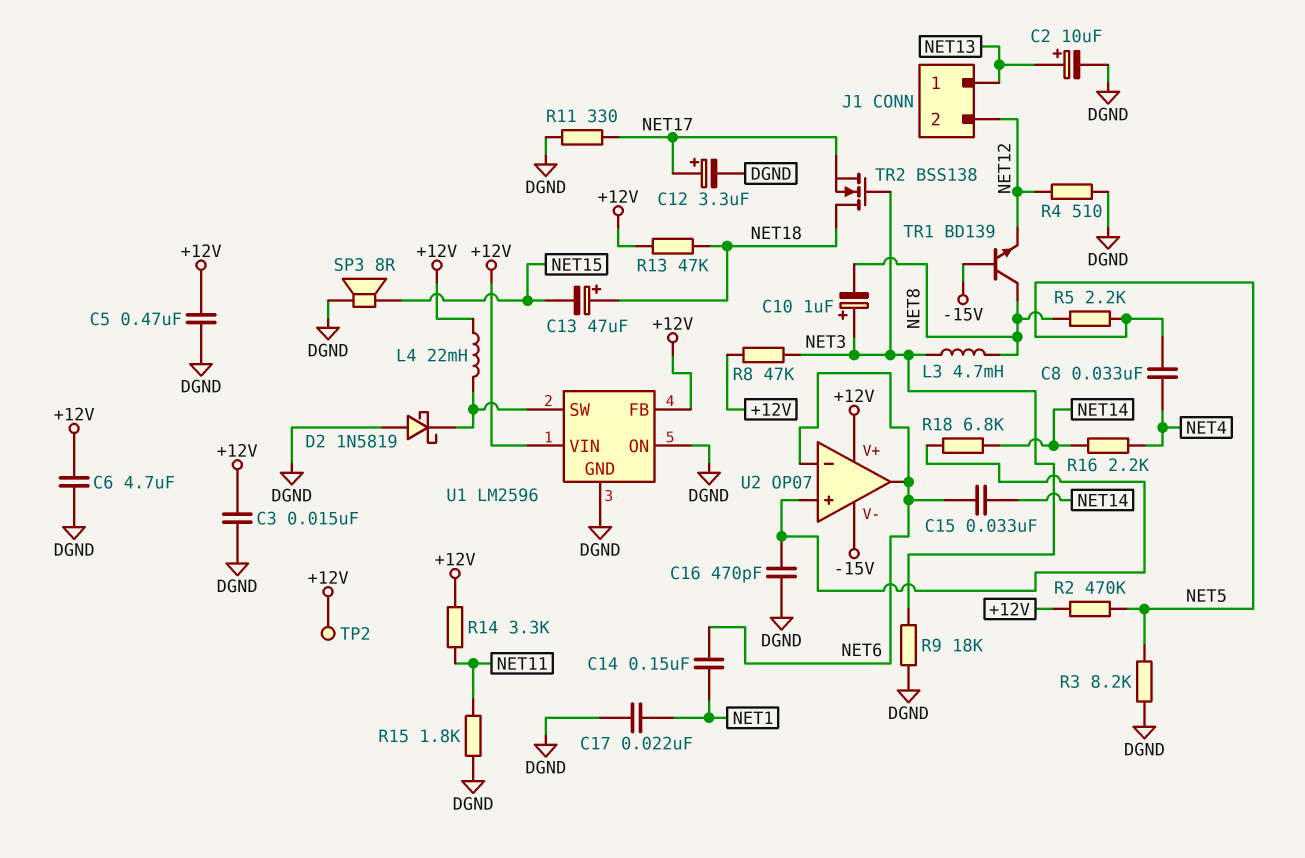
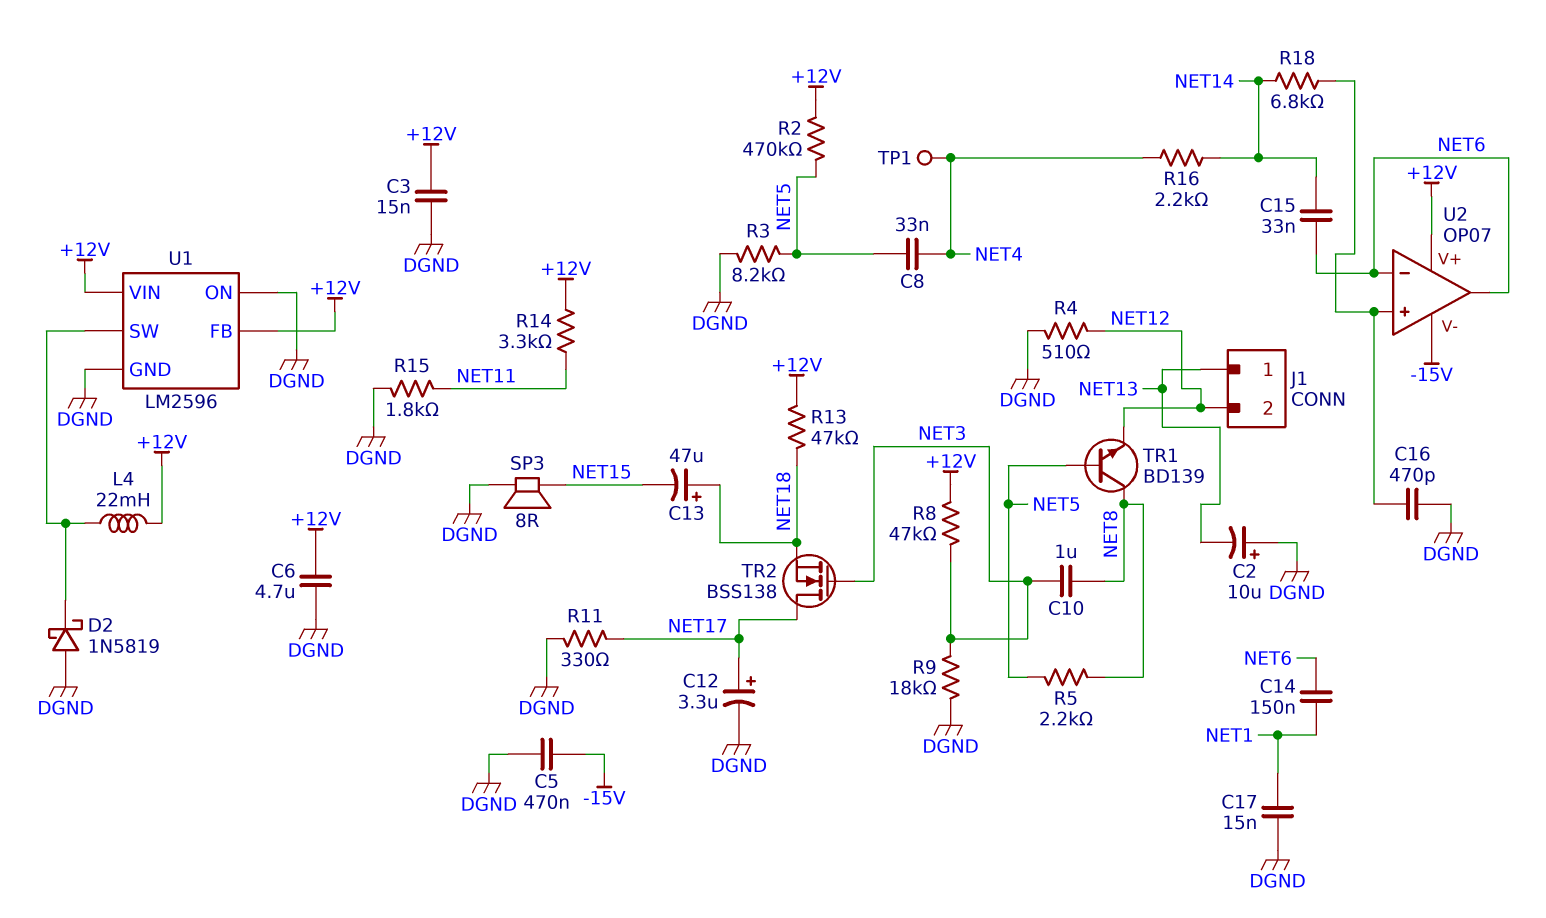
C2: 10uF (plus NET13, minus DGND) -> 10uF (plus DGND, minus NET13)
C5: 470nF (+12V, DGND) -> 470nF (-15V, DGND)
C10: 1uF (plus NET3, minus NET8) -> 1uF (NET3, NET8)
C17: 22nF (DGND, NET1) -> 15nF (DGND, NET1)
L3: 4.7mH (NET3, NET8) -> none
TP1: none -> test point (NET4)
TP2: test point (+12V) -> none
TR1: NPN BD139 (B -15V, C NET8, E NET12) -> NPN BD139 (B NET5, C NET8, E NET12)
TR2: NMOS BSS138 (G NET3, D NET18, S NET17) -> NMOS BSS138 (G NET3, D NET17, S NET18)

